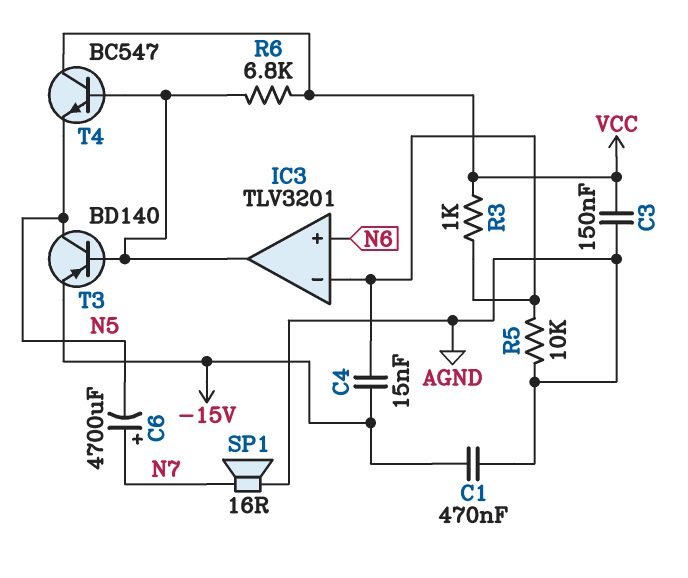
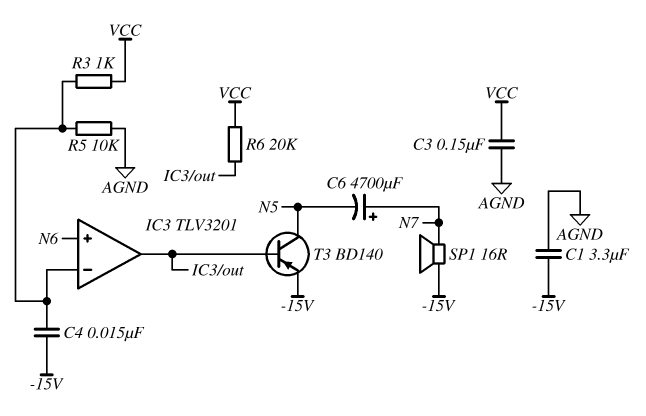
C1: 470nF (-15V, AGND) -> 3.3uF (-15V, AGND)
R6: 6.8k (IC3/out, VCC) -> 20k (IC3/out, VCC)
SP1: speaker 16R (AGND, N7) -> speaker 16R (-15V, N7)
T4: NPN BC547 (B IC3/out, C VCC, E N5) -> none

